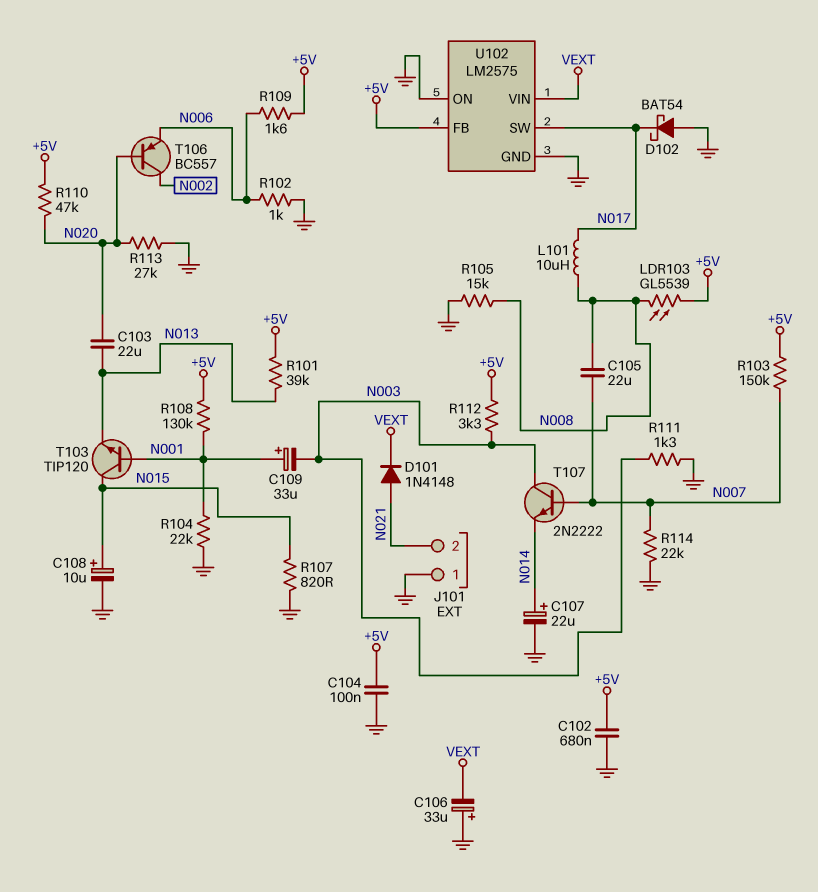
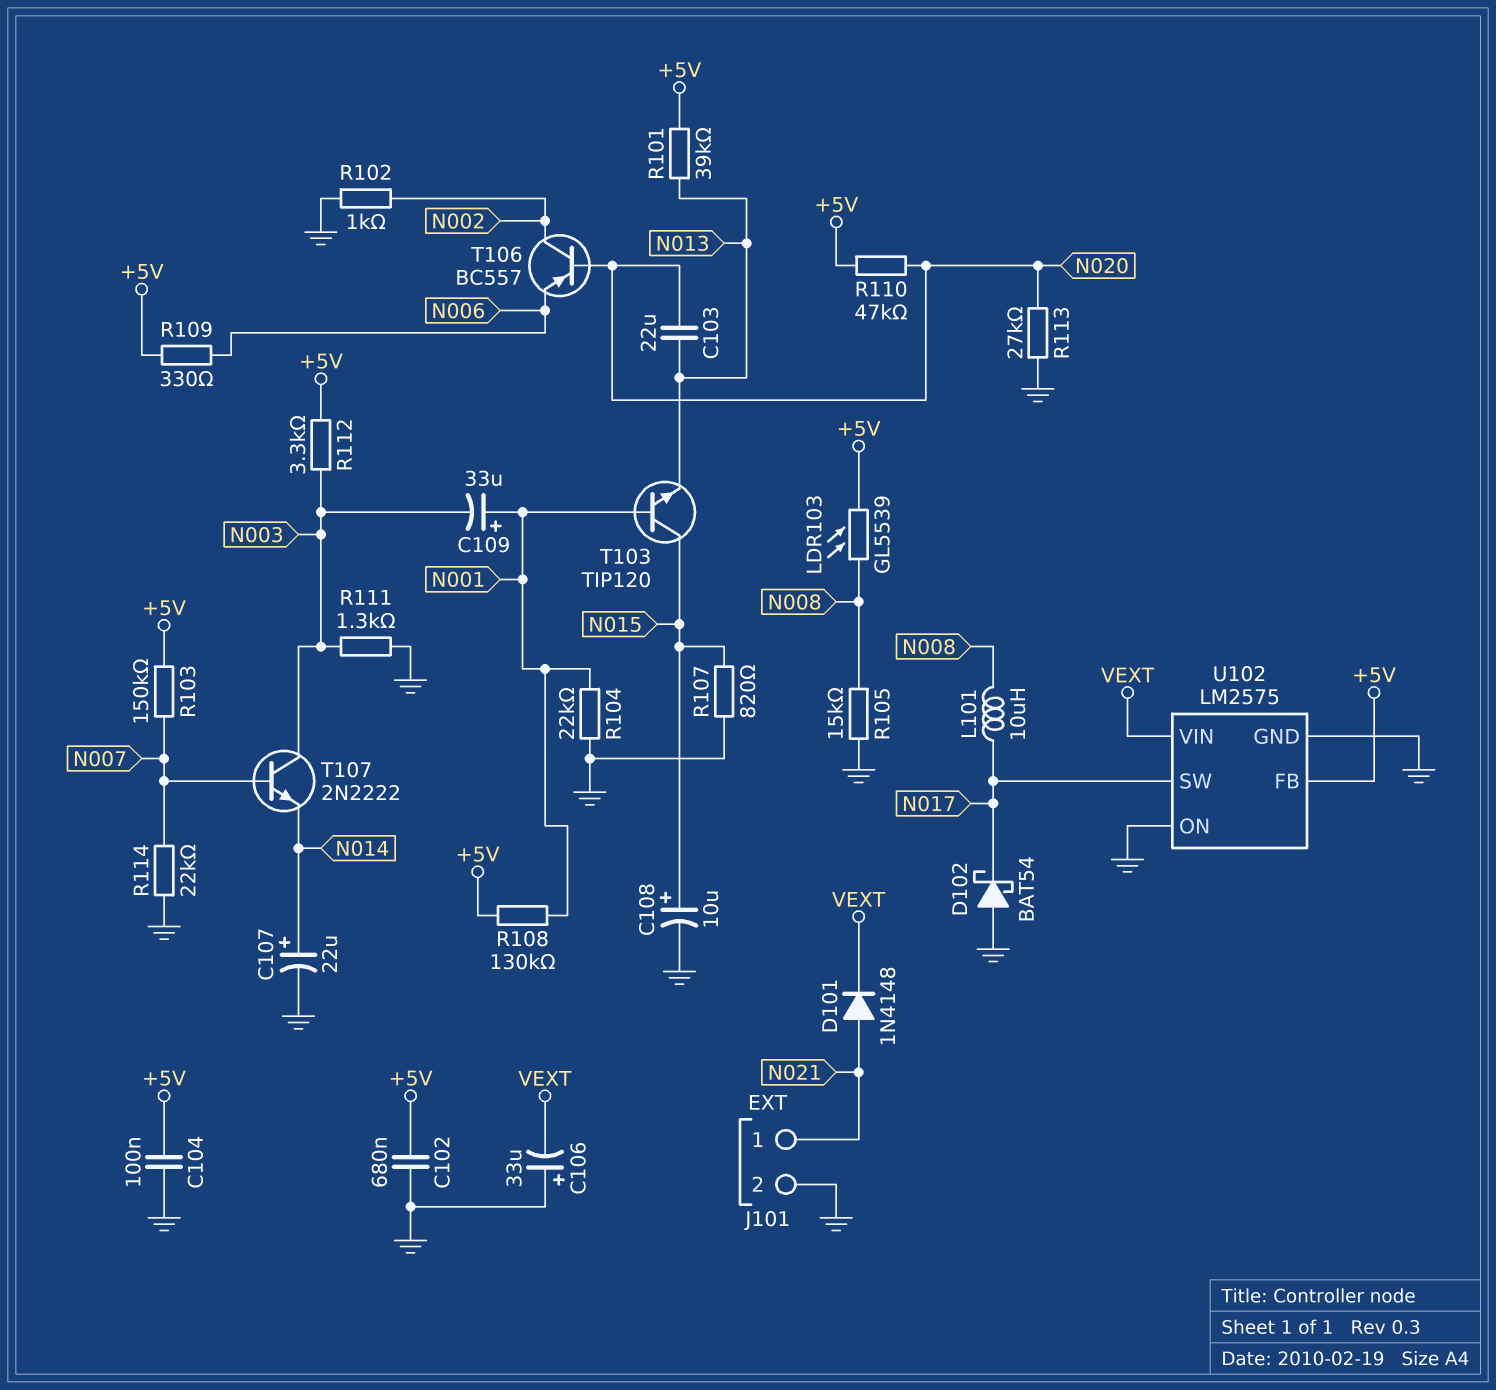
C105: 22uF (N007, N008) -> none
J101 pin 1: GND -> N021
J101 pin 2: N021 -> GND
R102: 1k (GND, N006) -> 1k (GND, N002)
R109: 1.6k (+5V, N006) -> 330 (+5V, N006)

